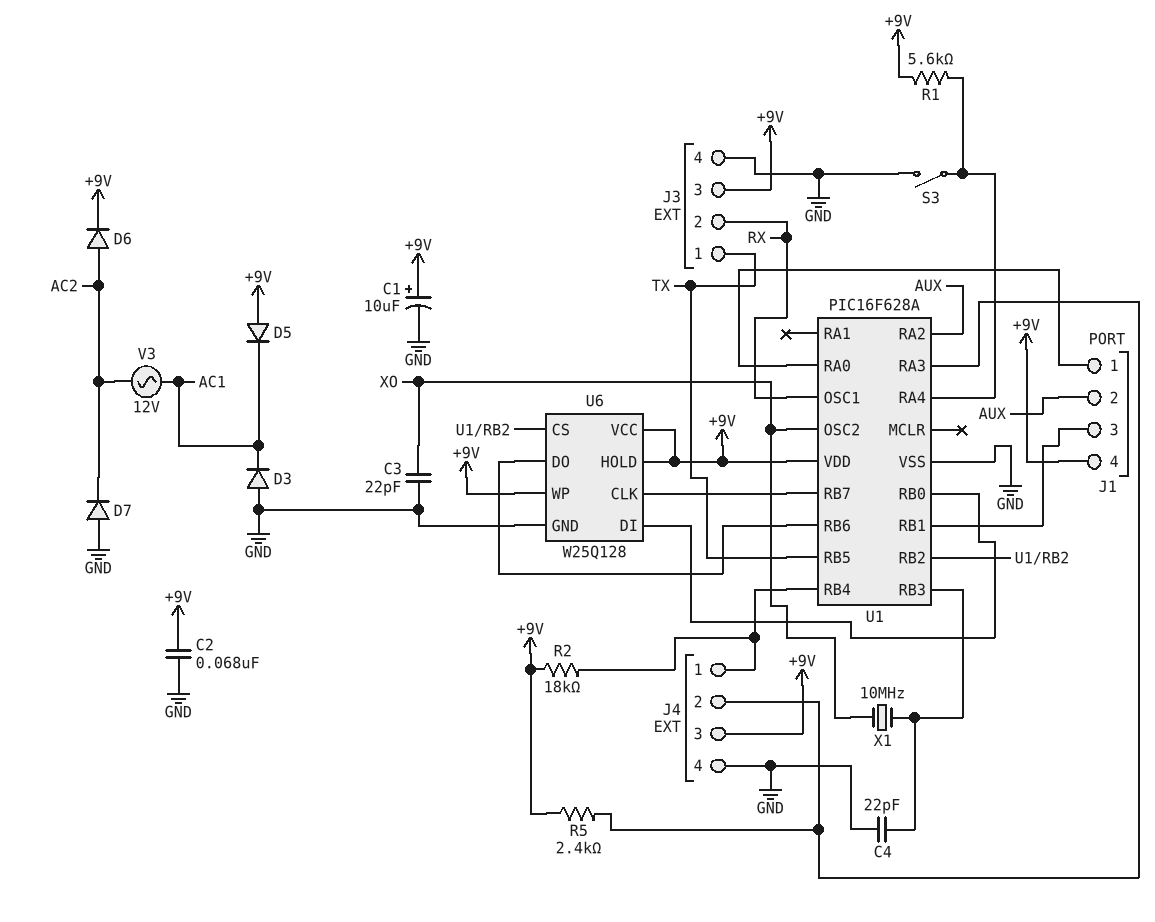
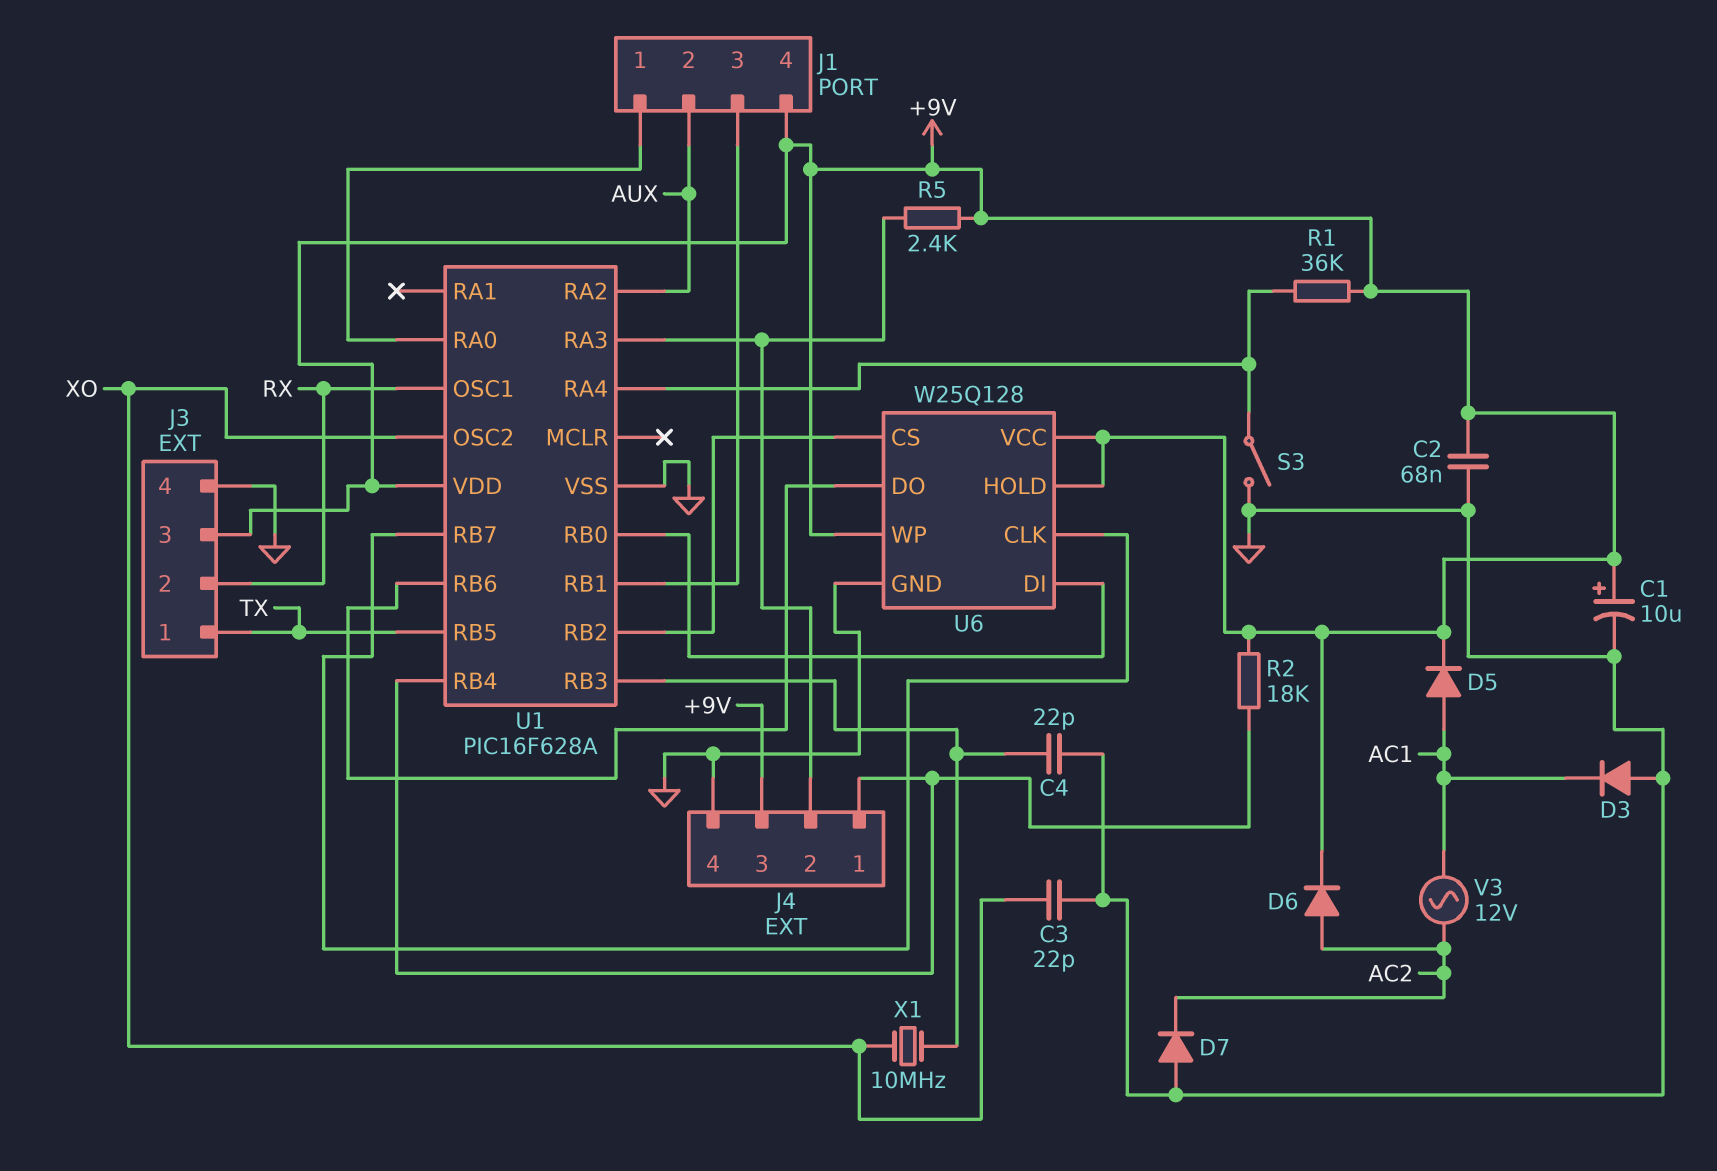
D5: diode (A +9V, K AC1) -> diode (A AC1, K +9V)
R1: 5.6k (+9V, U1/RA4) -> 36k (+9V, U1/RA4)

